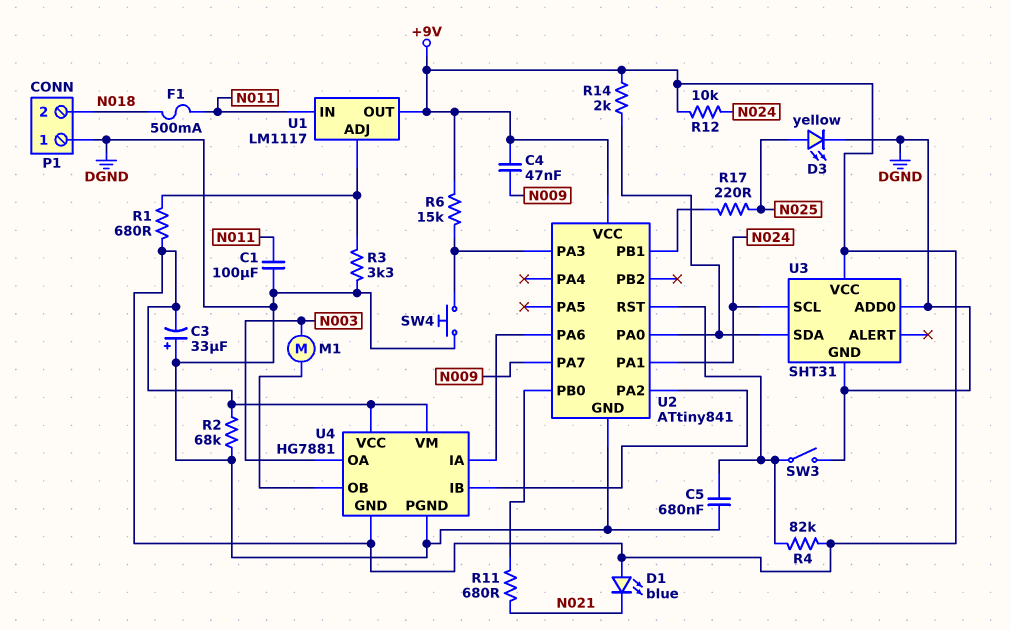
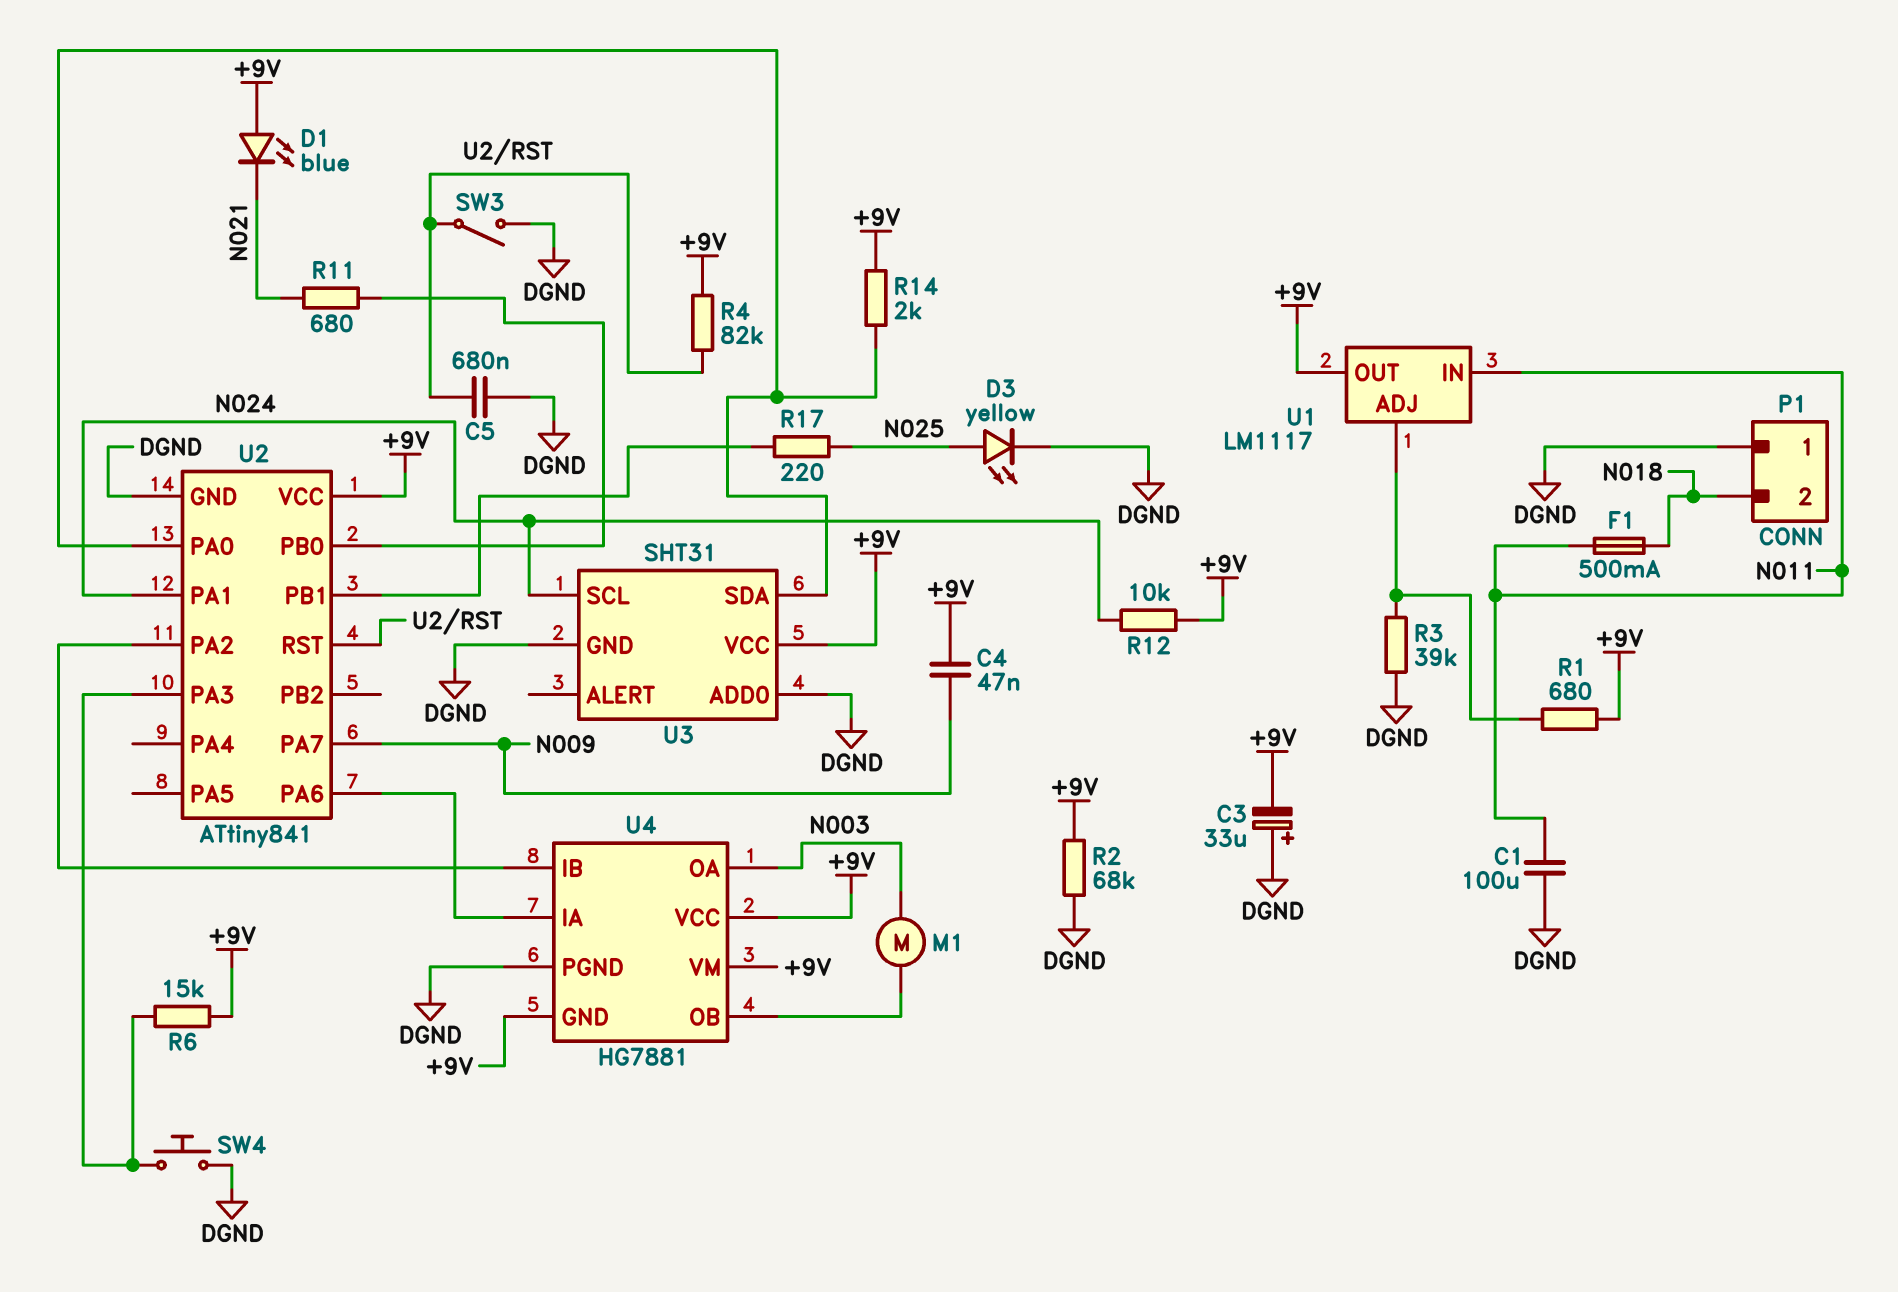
R3: 3.3k (DGND, U1/ADJ) -> 39k (DGND, U1/ADJ)

